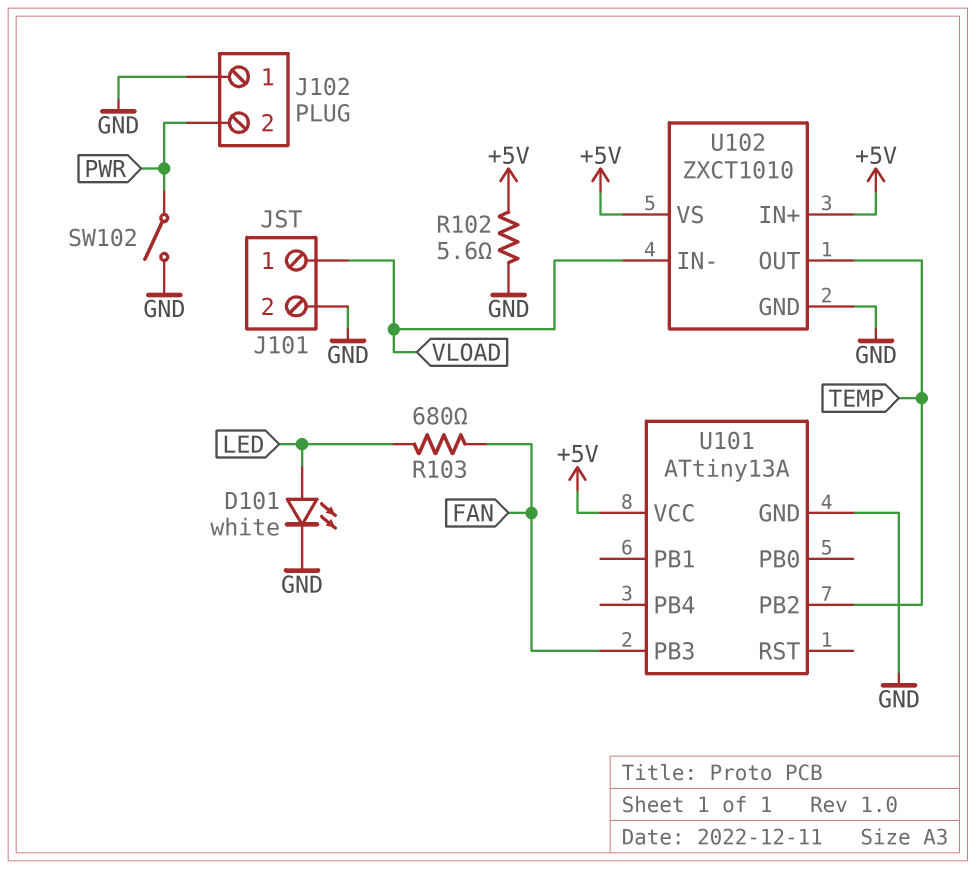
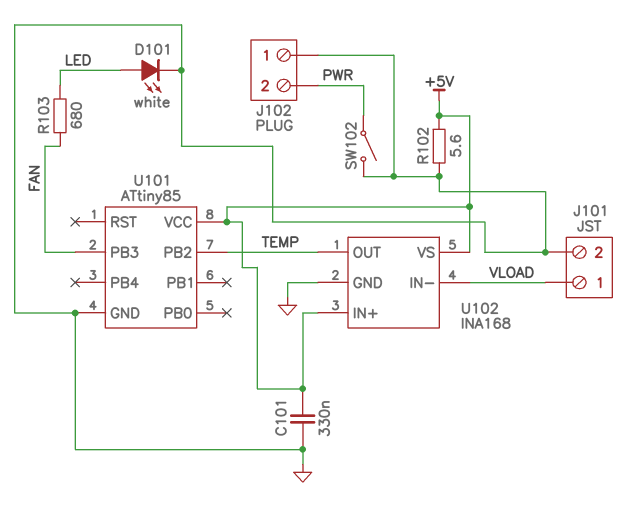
C101: none -> 330nF (+5V, GND)
U101: ATtiny13A -> ATtiny85
U102: ZXCT1010 -> INA168

